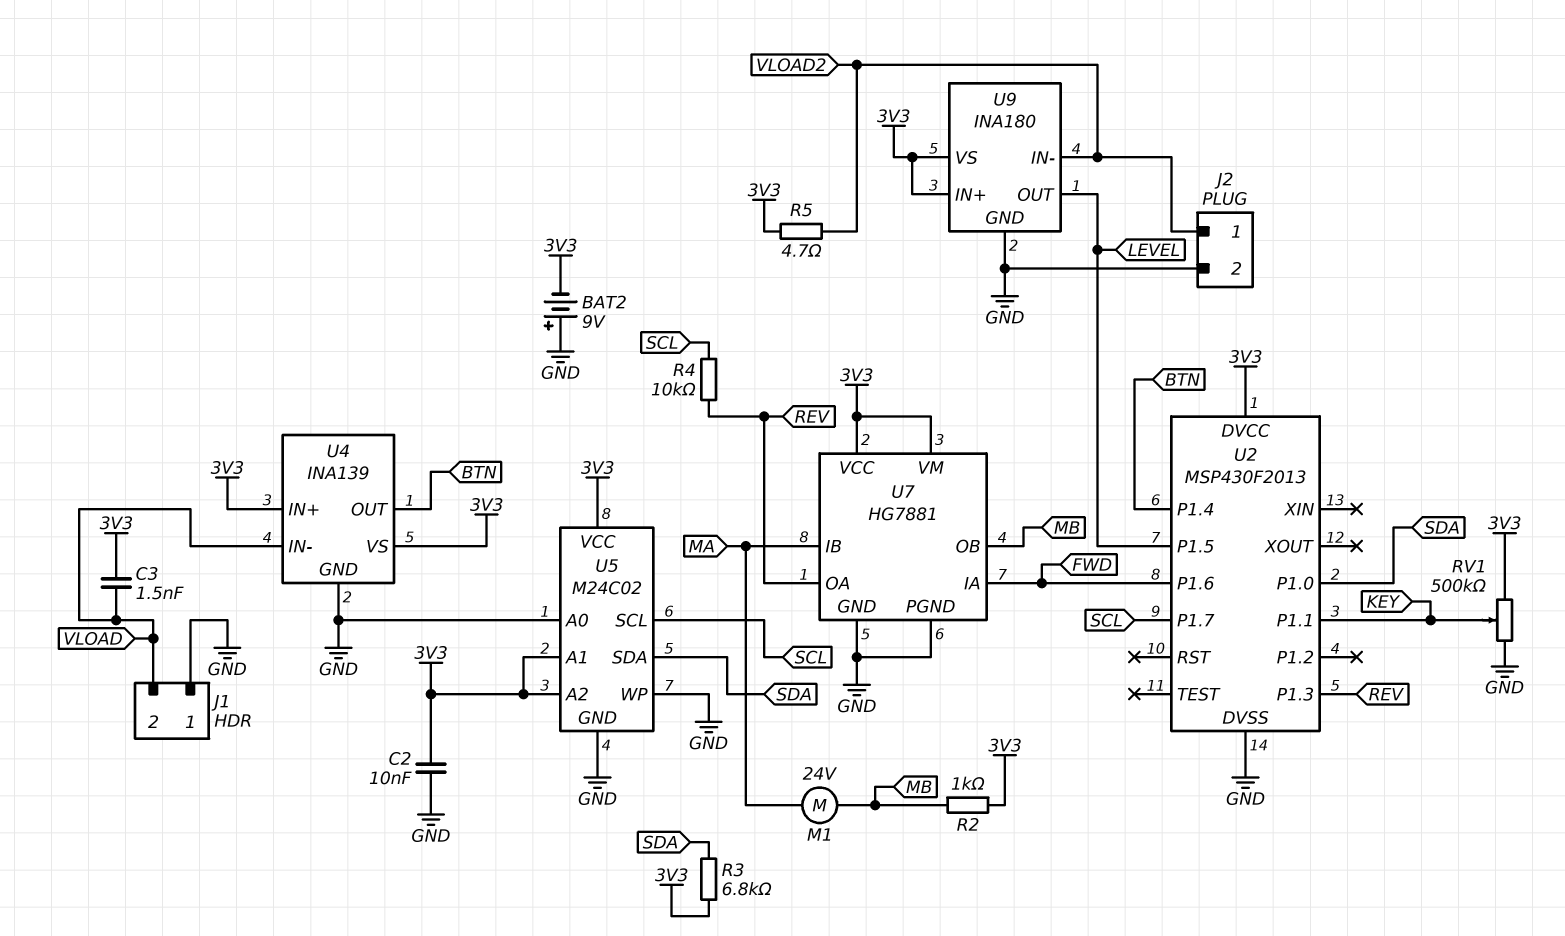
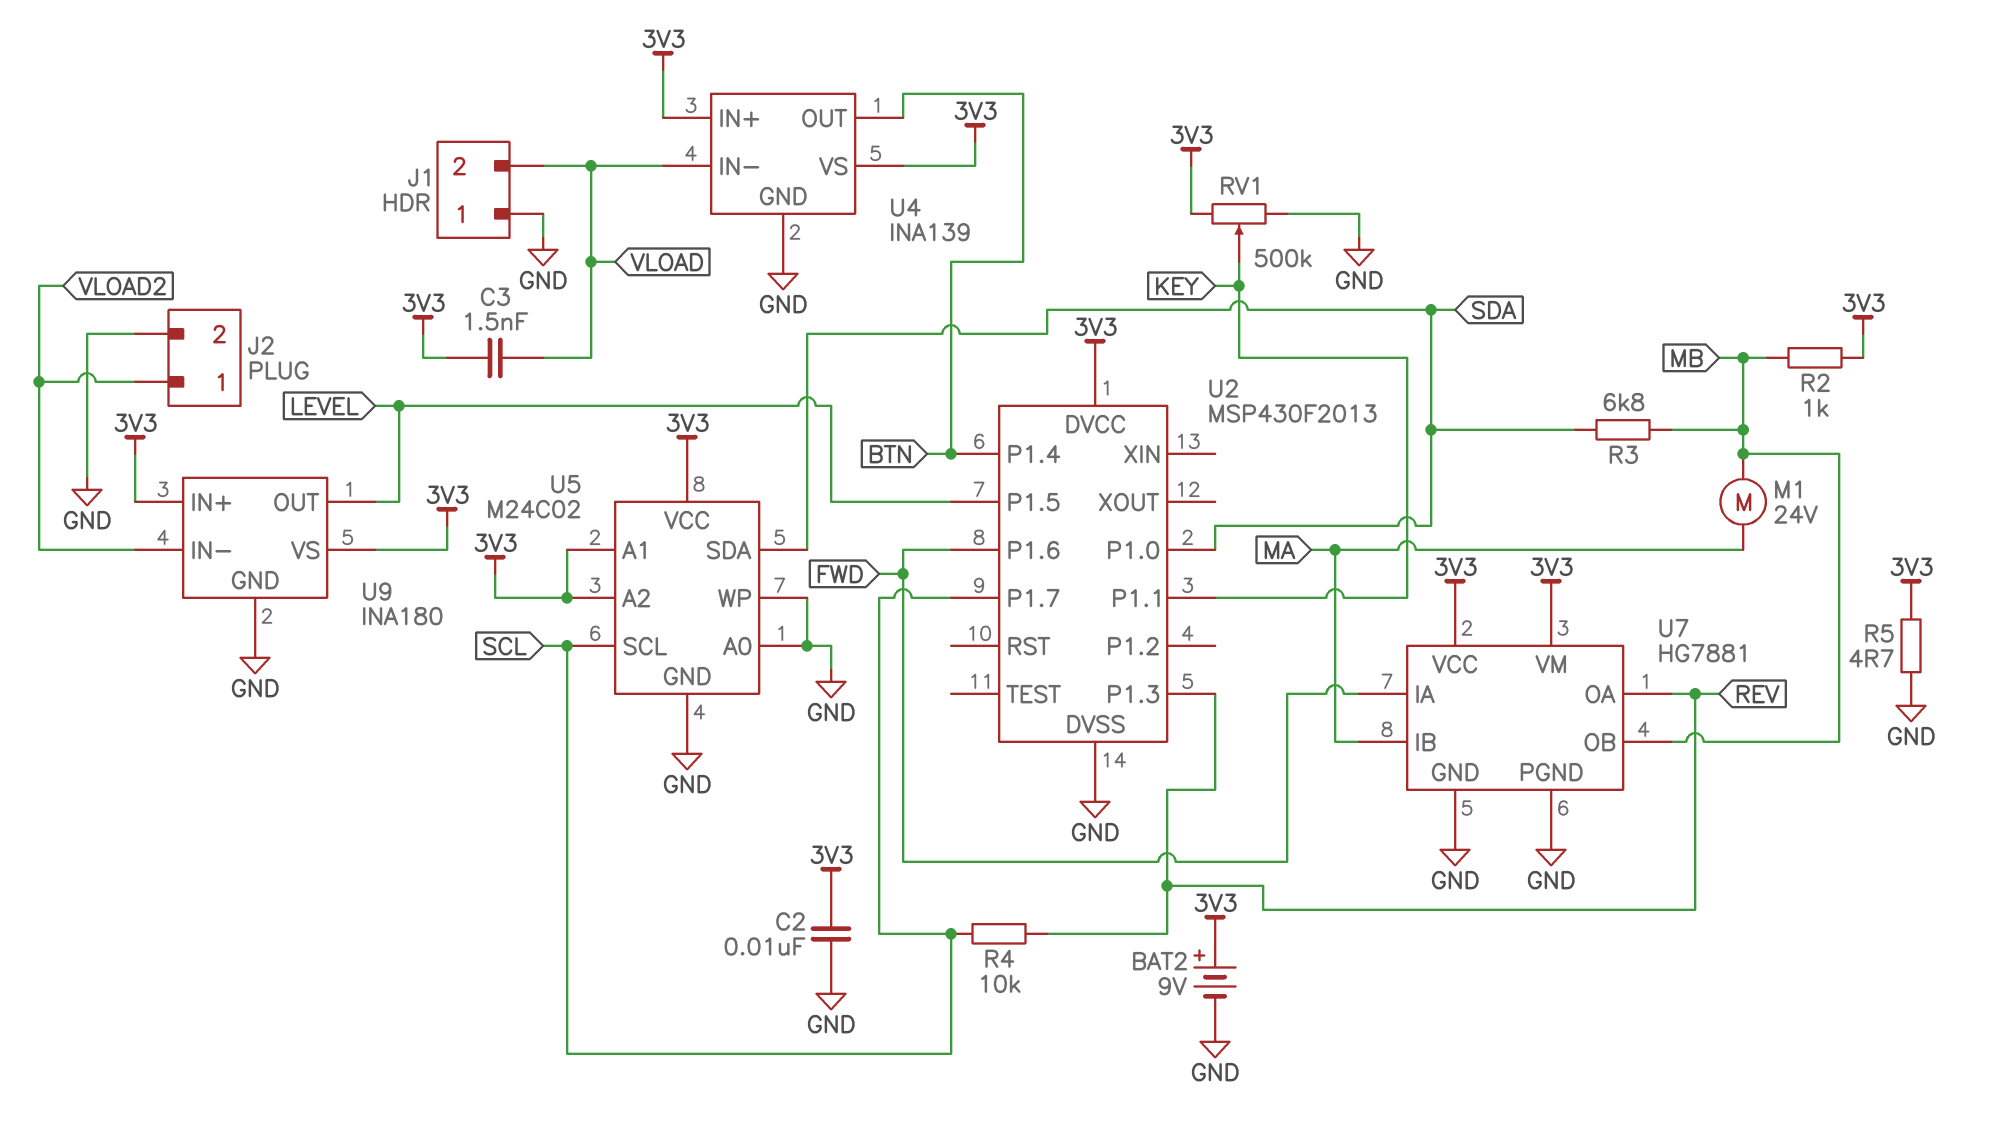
BAT2: 9V (plus GND, minus 3V3) -> 9V (plus 3V3, minus GND)
R3: 6.8k (3V3, SDA) -> 6.8k (MB, SDA)
R5: 4.7 (3V3, VLOAD2) -> 4.7 (3V3, GND)

